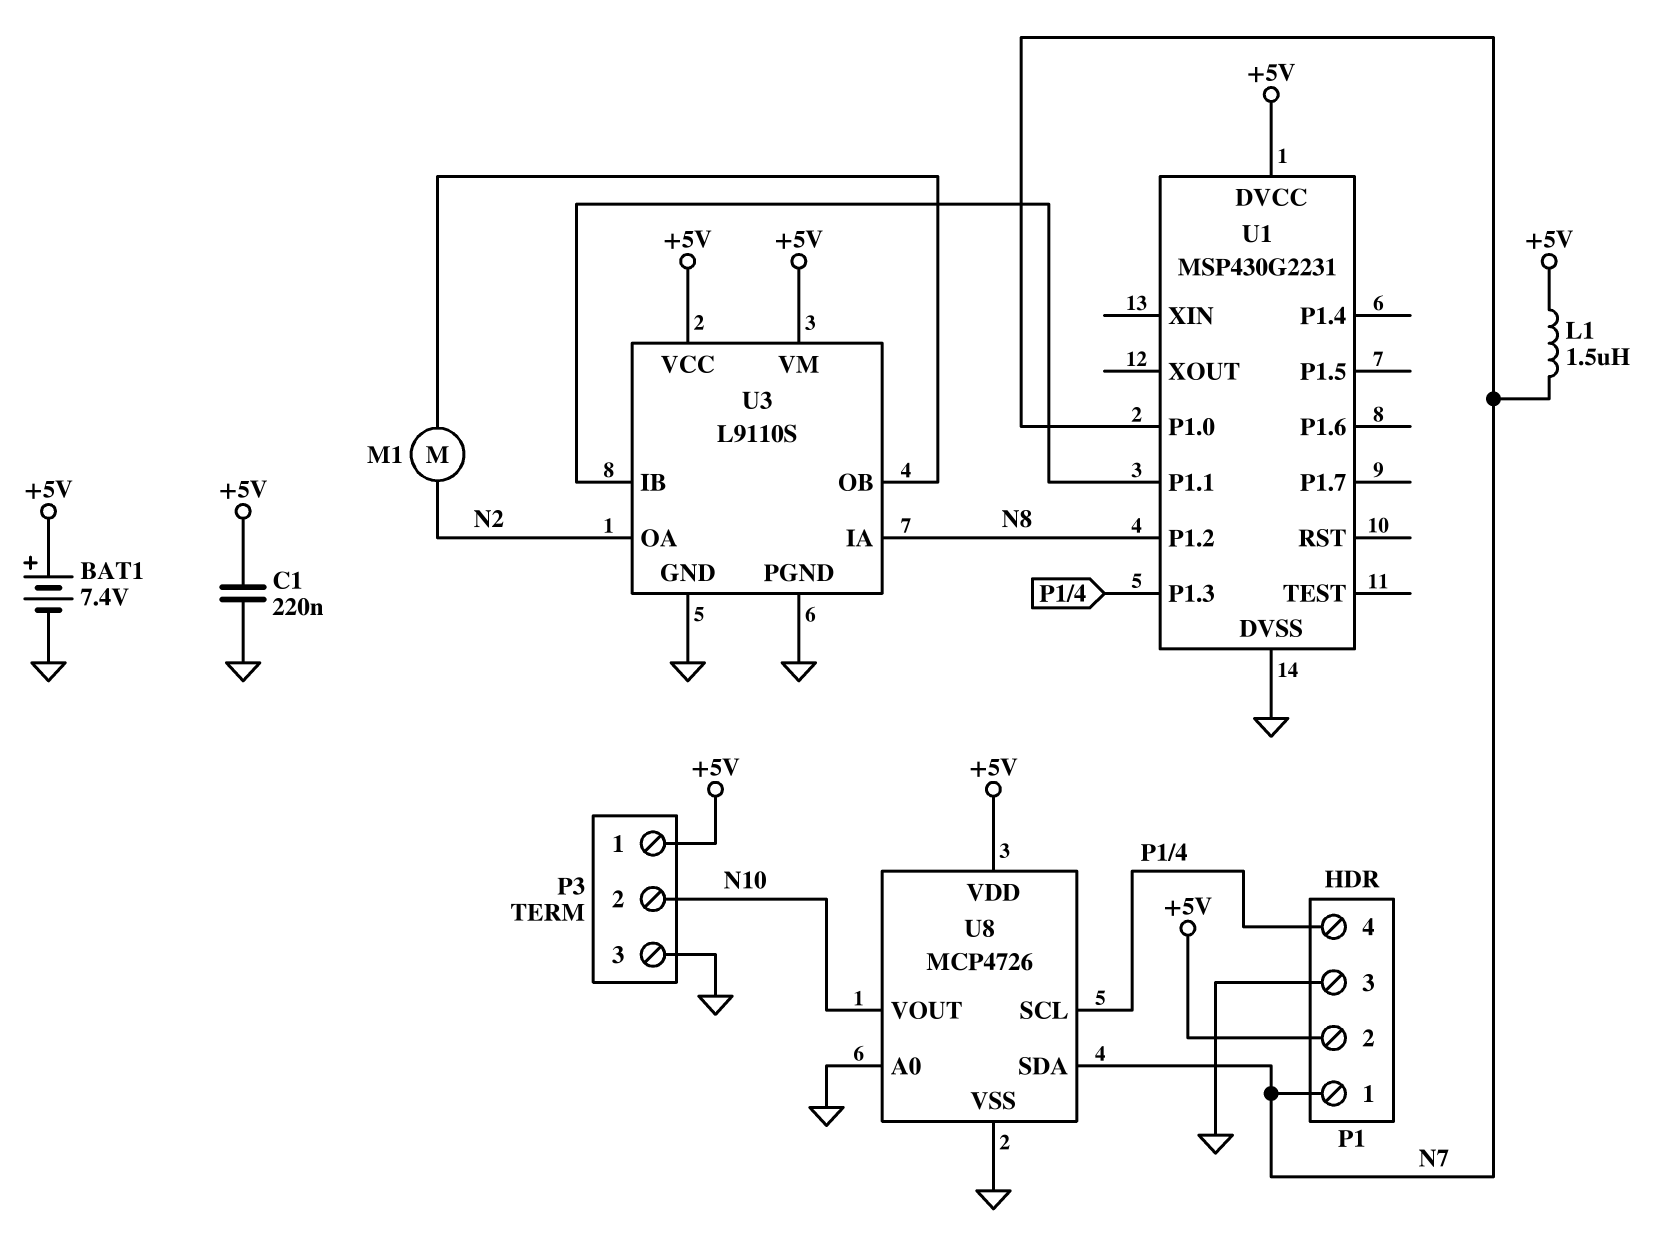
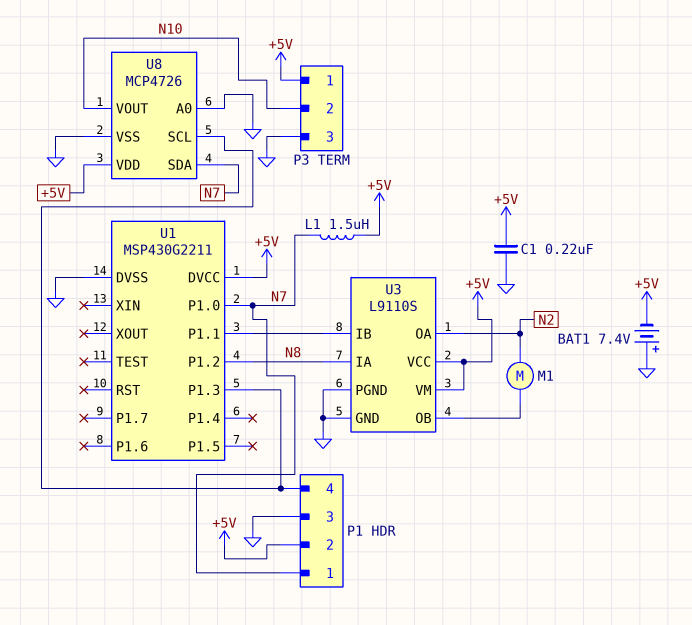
BAT1: 7.4V (plus +5V, minus GND) -> 7.4V (plus GND, minus +5V)
U1: MSP430G2231 -> MSP430G2211

